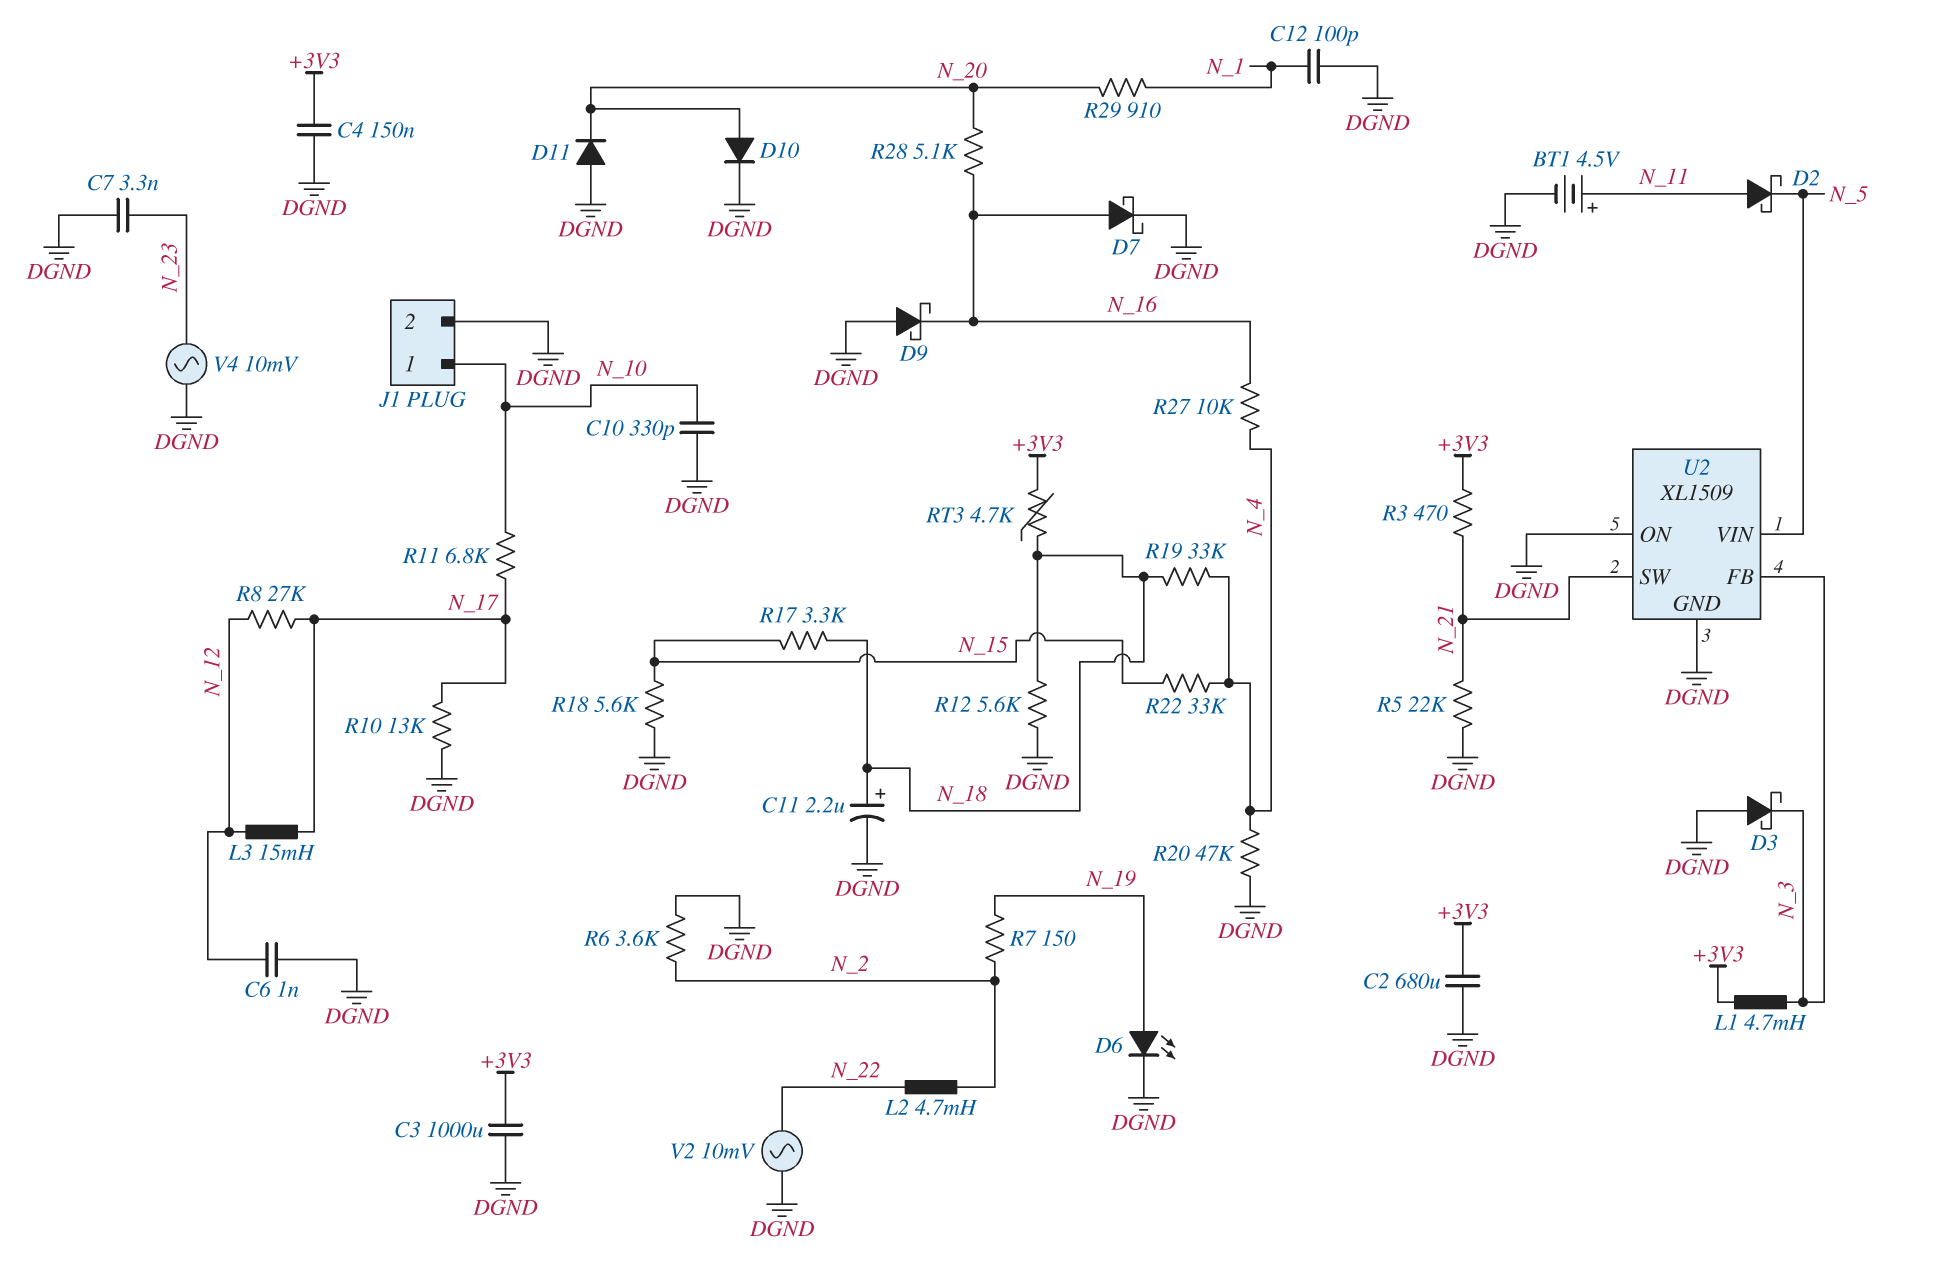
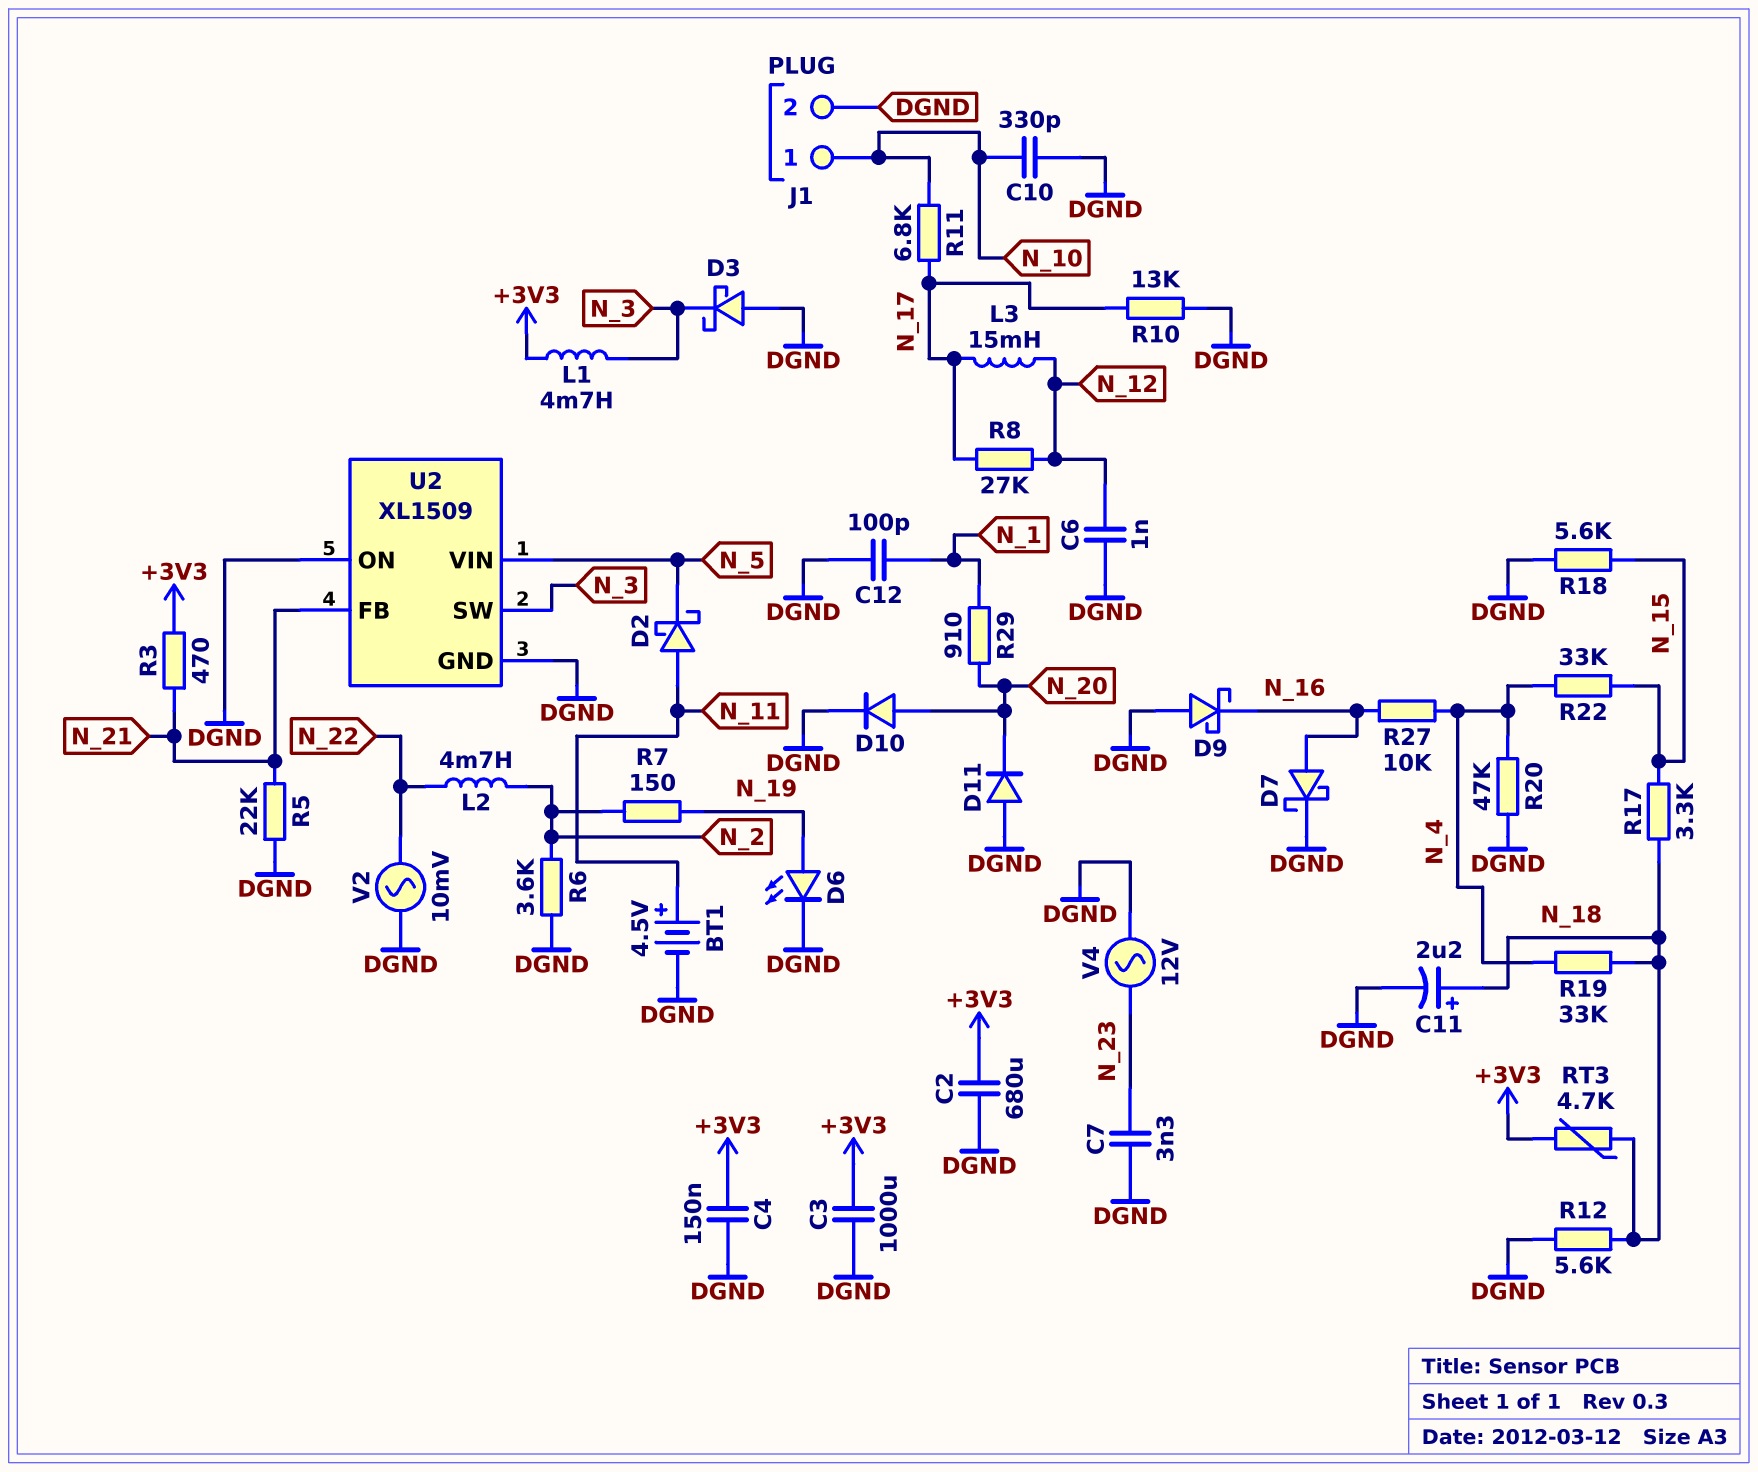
R28: 5.1k (N_16, N_20) -> none
U2 pin FB: N_3 -> N_21
U2 pin SW: N_21 -> N_3
V4: AC 10mV (DGND, N_23) -> AC 12V (DGND, N_23)

